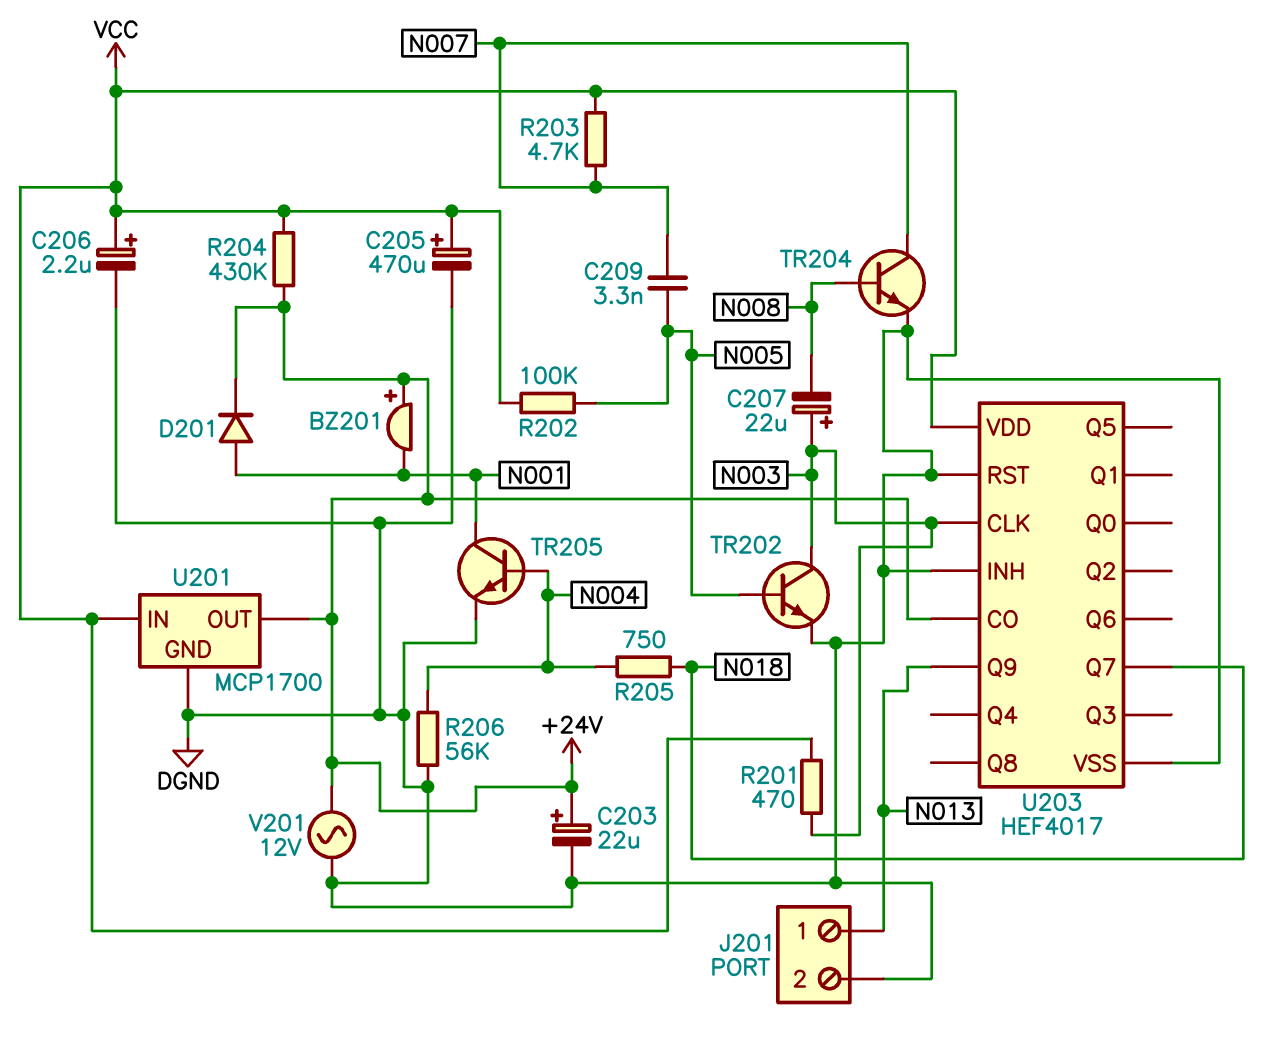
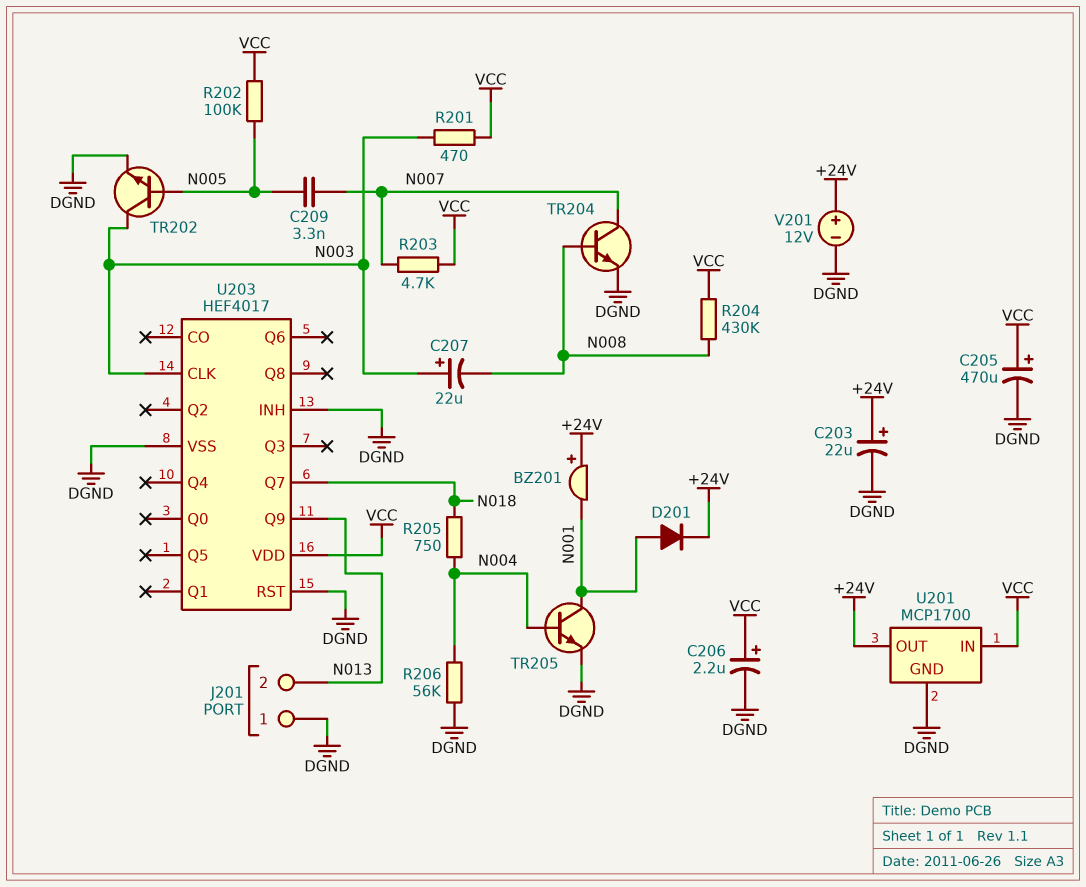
J201 pin 1: N013 -> DGND
J201 pin 2: DGND -> N013
R204: 430k (+24V, VCC) -> 430k (N008, VCC)
U203 pin CO: +24V -> none
V201: AC 12V (+24V, DGND) -> 12V (plus +24V, minus DGND)

